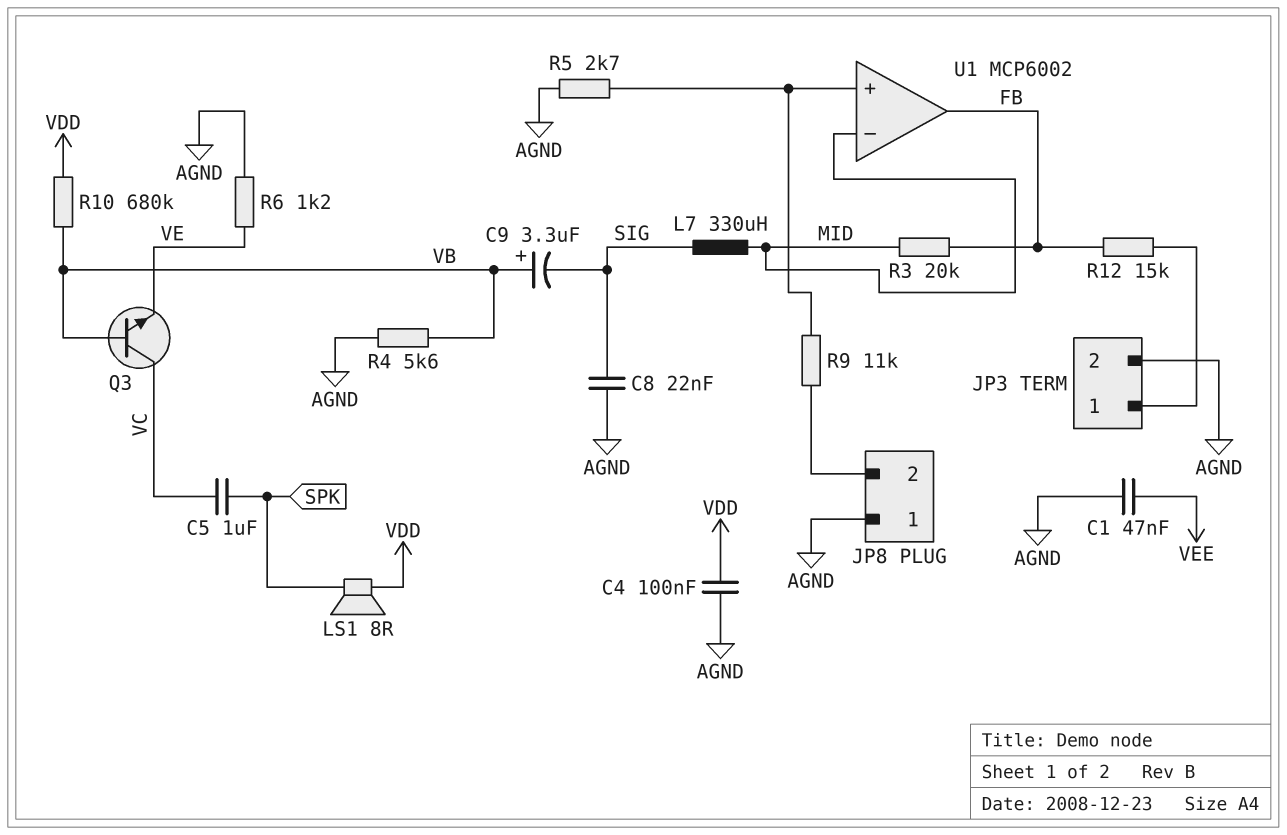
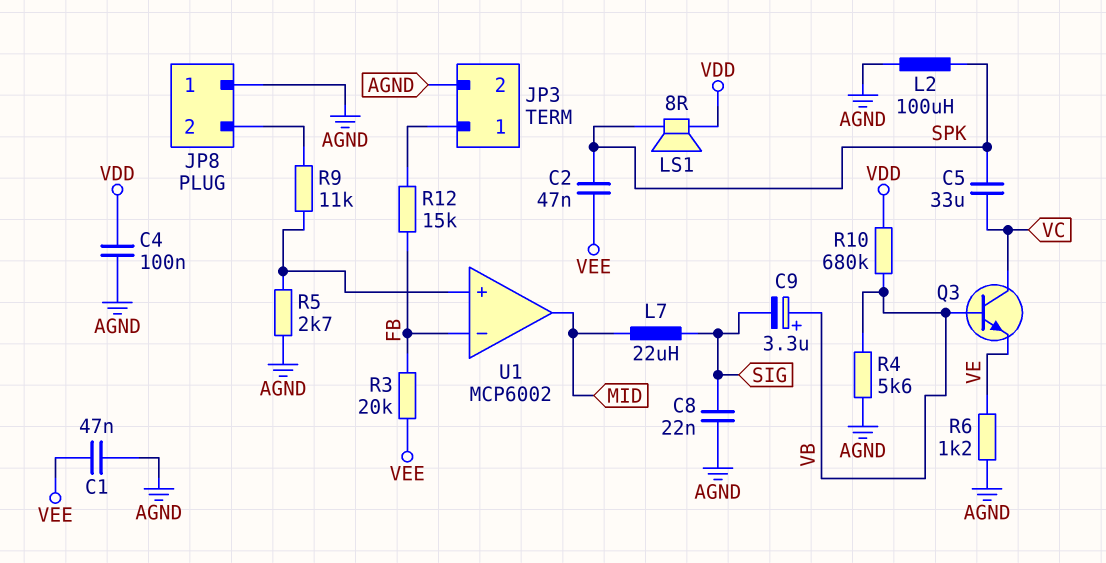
C2: none -> 47nF (SPK, VEE)
C5: 1uF (SPK, VC) -> 33uF (SPK, VC)
L2: none -> 100uH (AGND, SPK)
L7: 330uH (MID, SIG) -> 22uH (MID, SIG)
R3: 20k (FB, MID) -> 20k (FB, VEE)
U1 pin in-: MID -> FB
U1 pin out: FB -> MID

